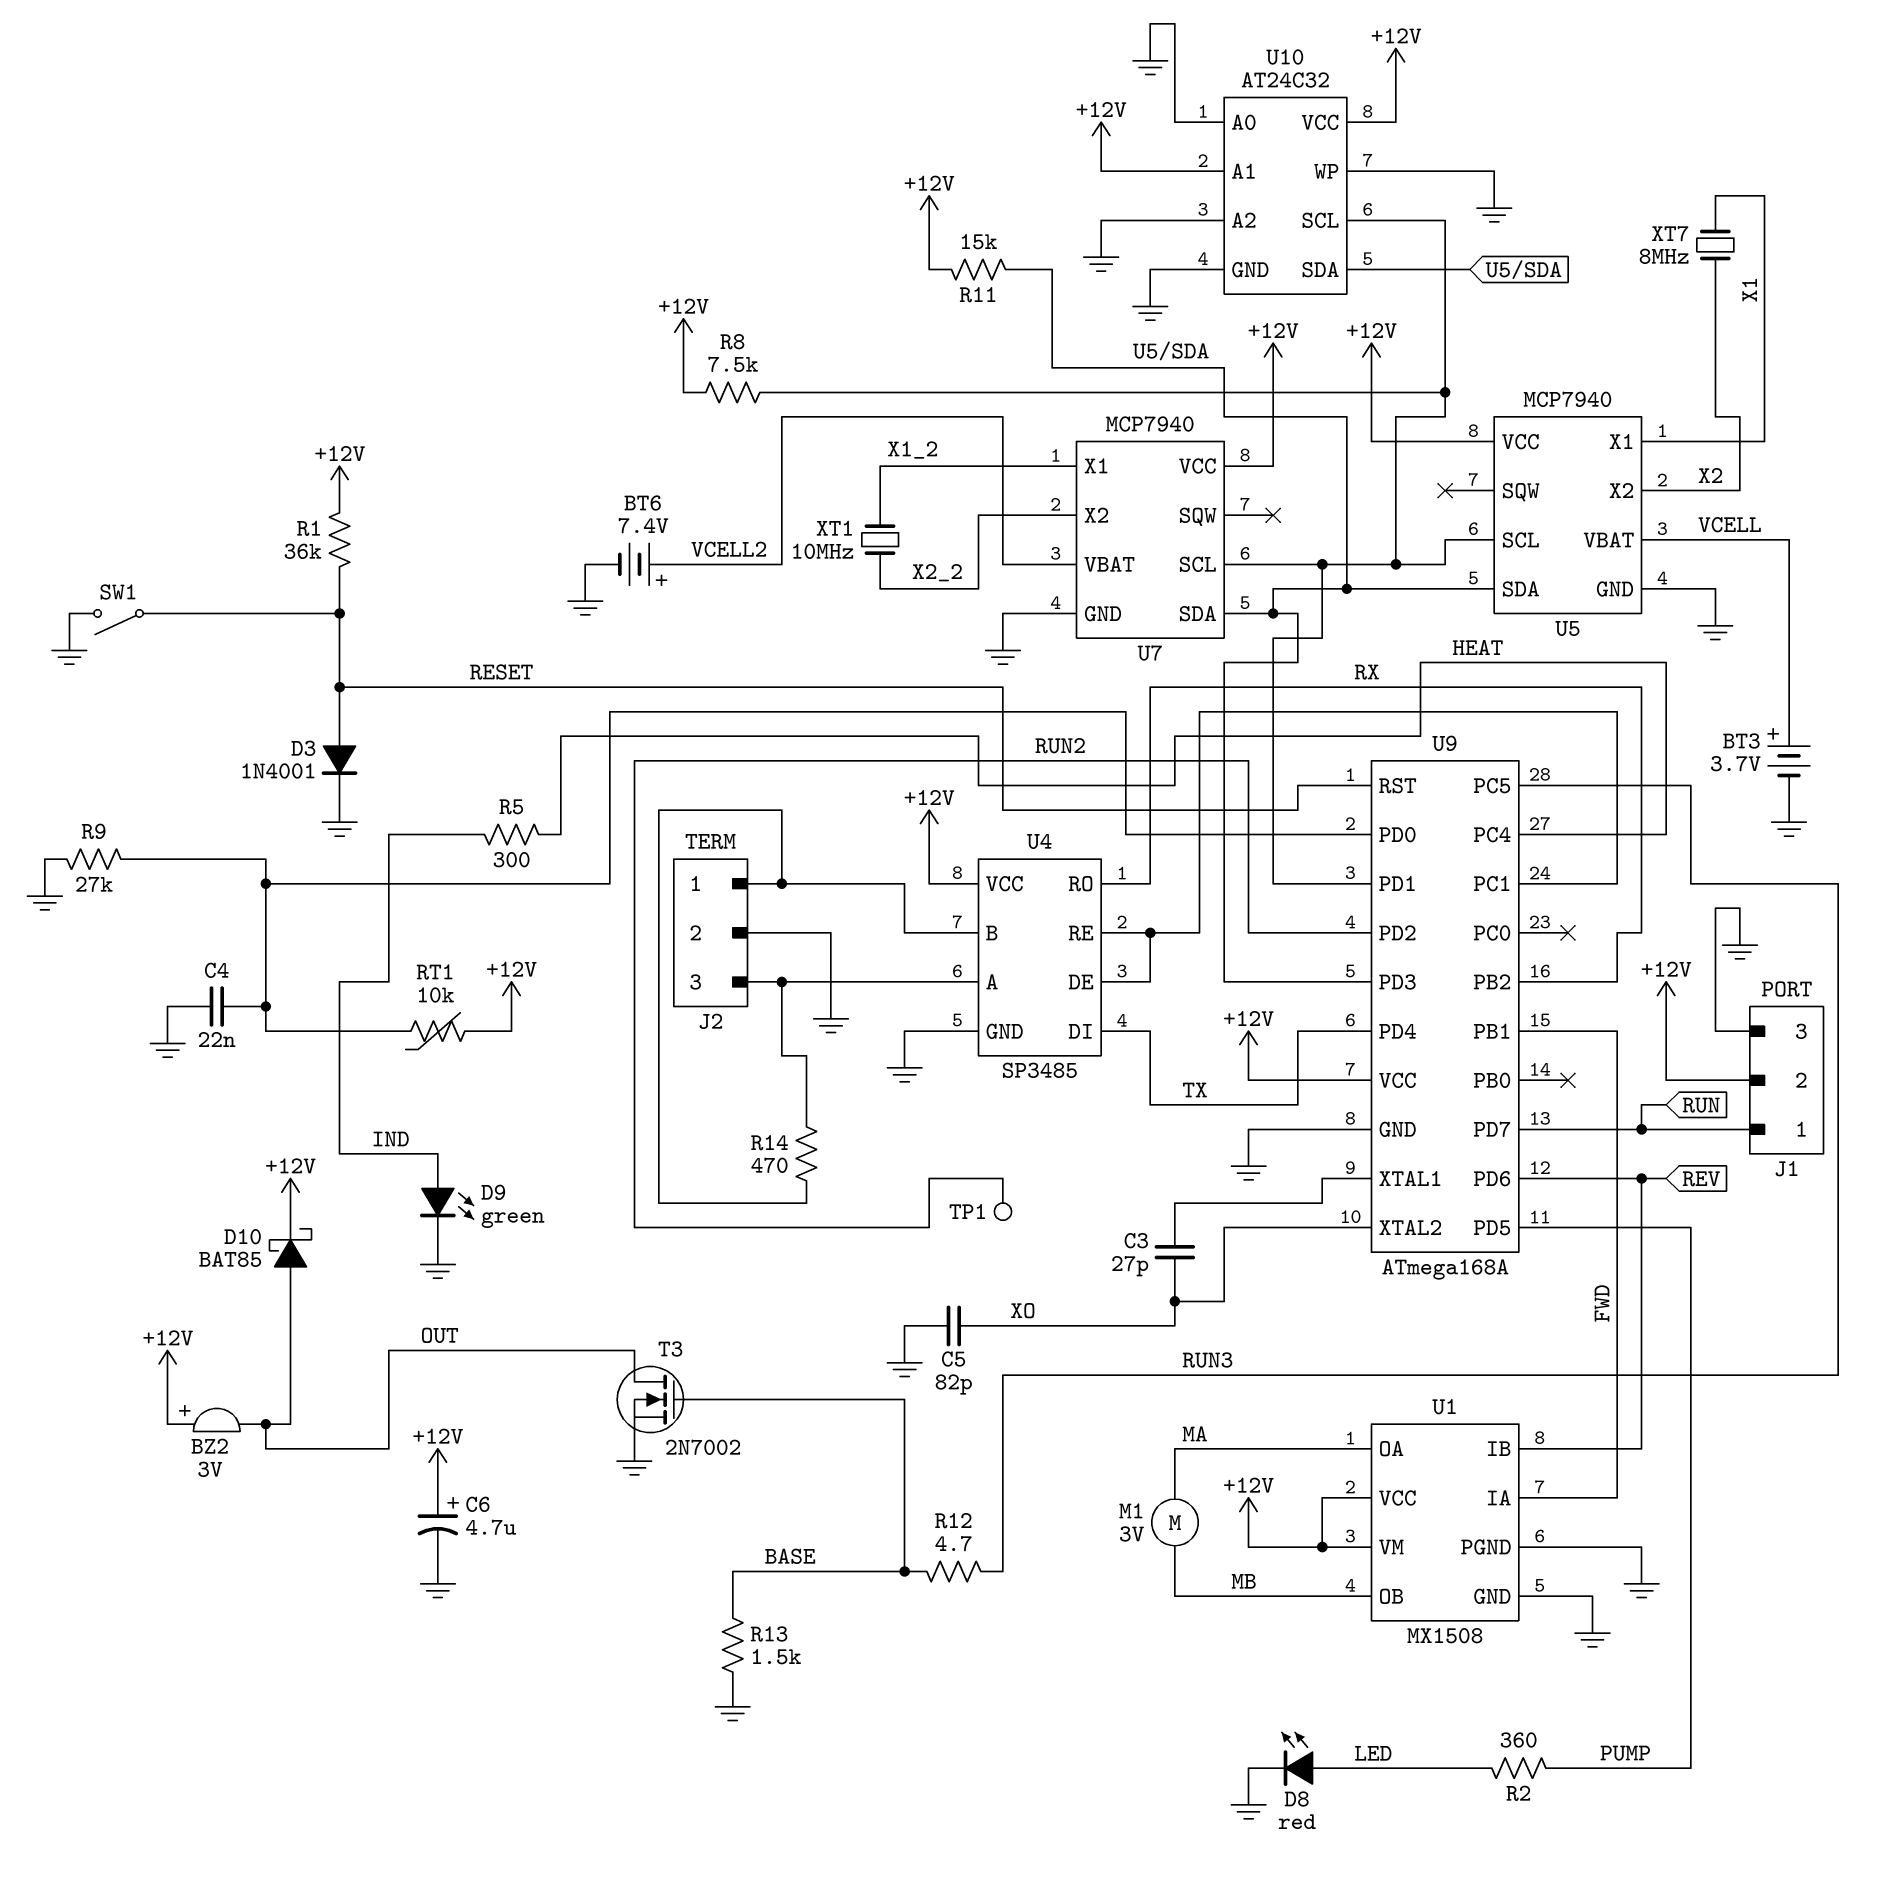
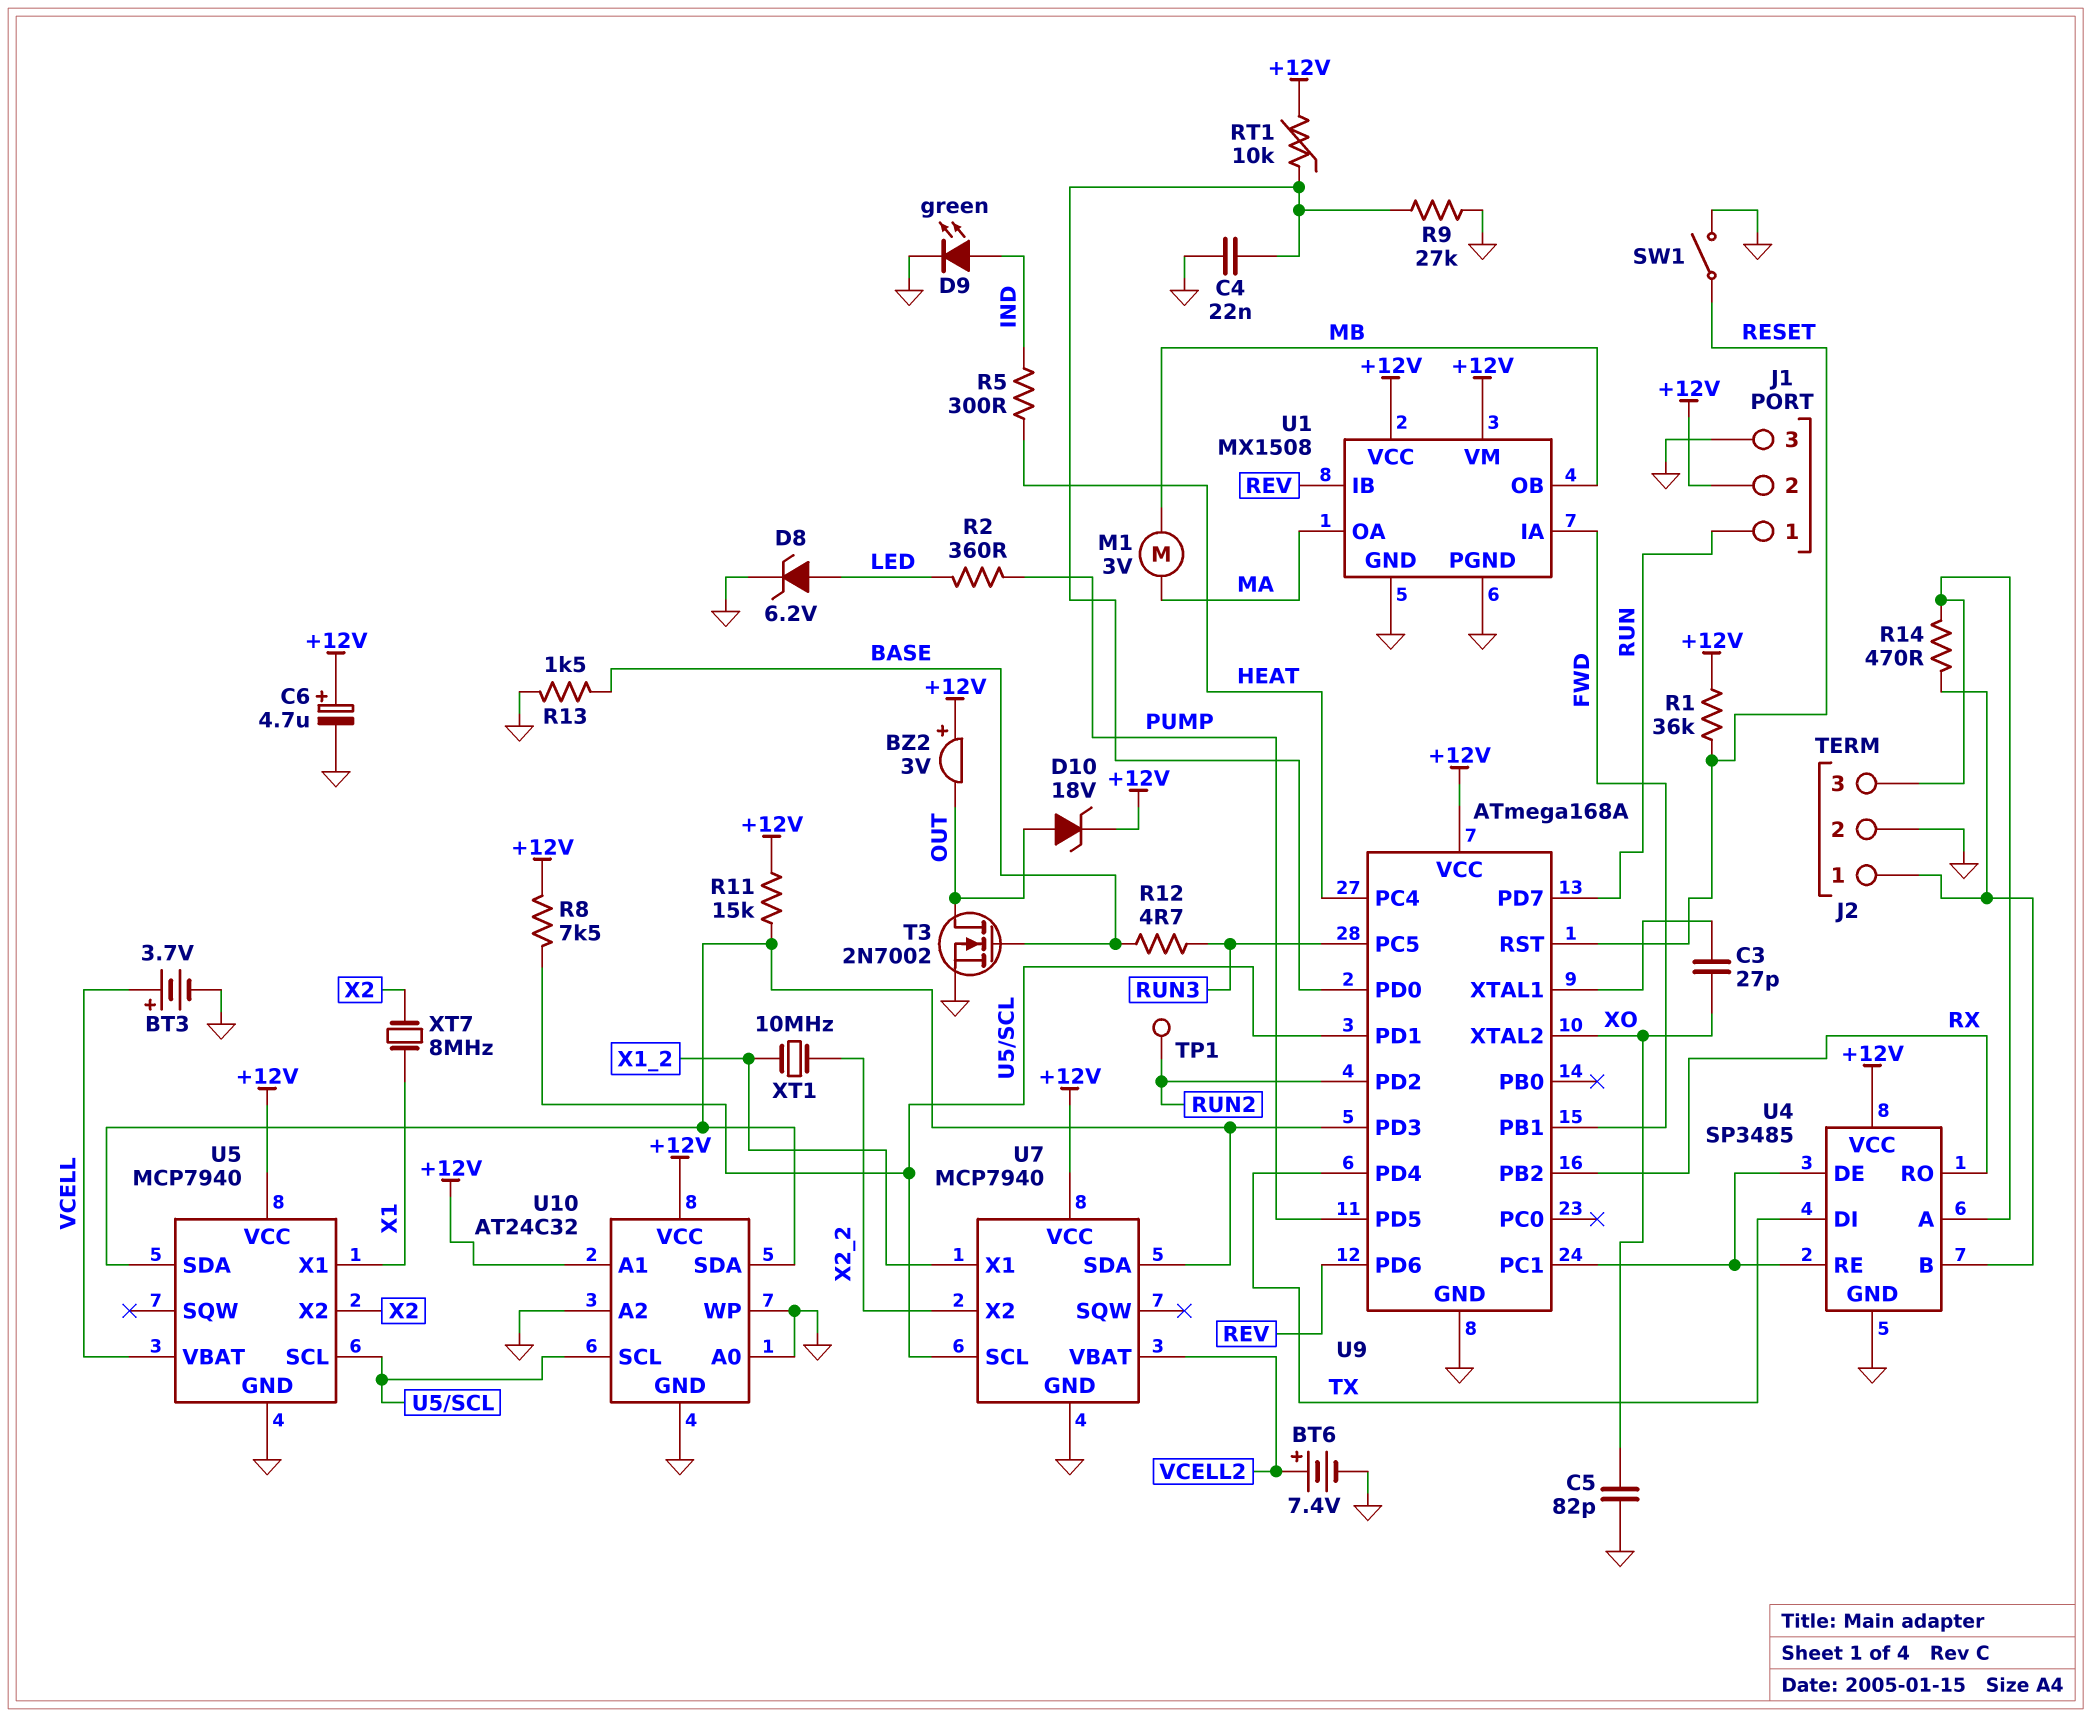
D3: diode 1N4001 (A RESET, K GND) -> none
D8: LED red (A LED, K GND) -> zener 6.2V (A LED, K GND)
D10: schottky BAT85 (A OUT, K +12V) -> zener 18V (A OUT, K +12V)

